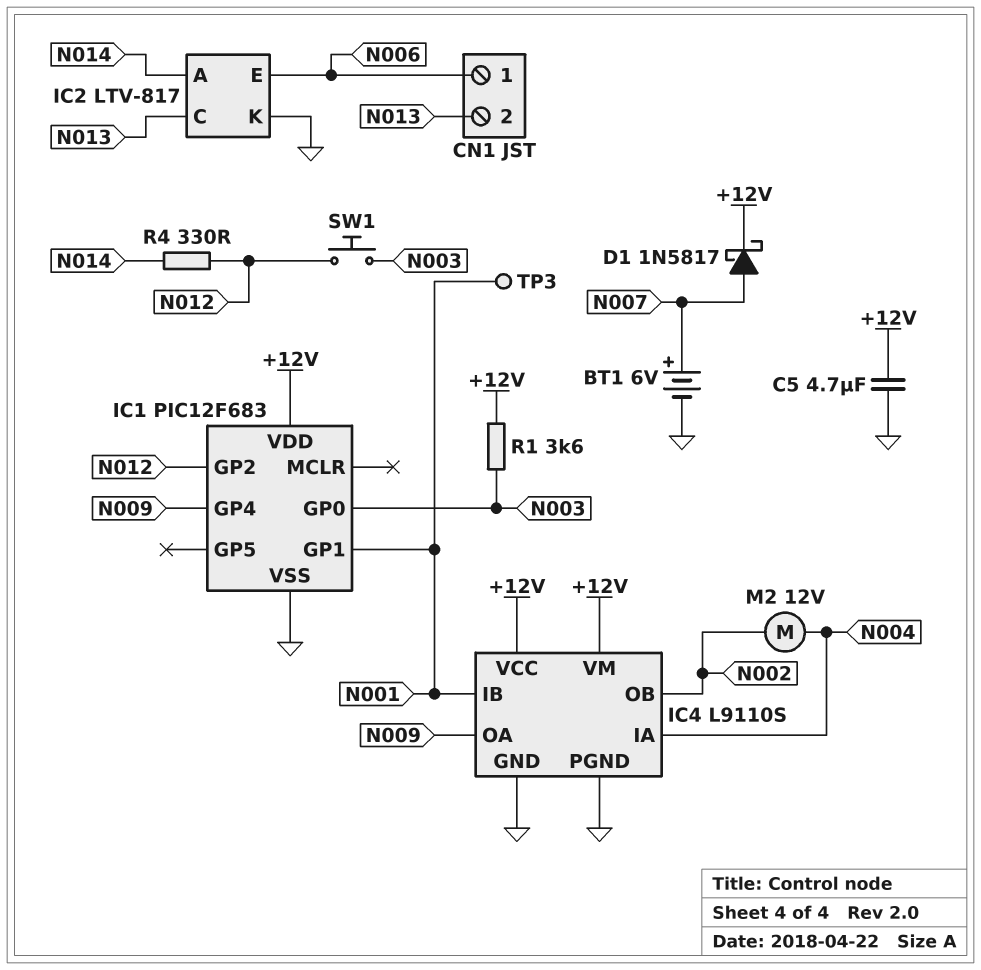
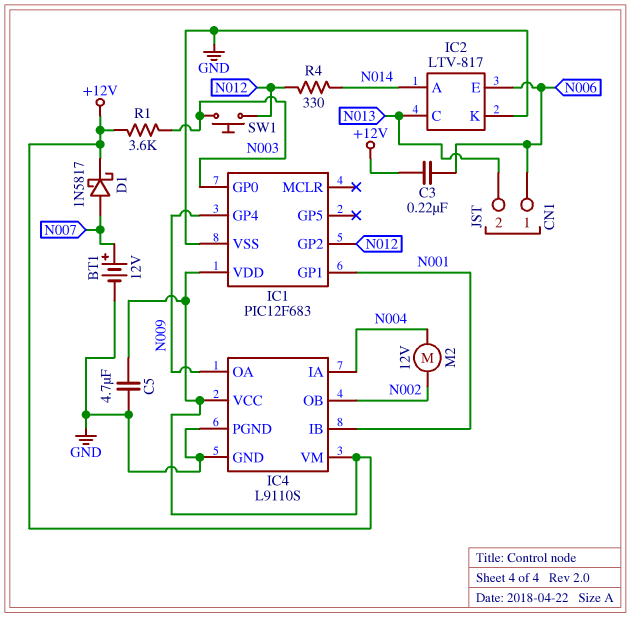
BT1: 6V (plus N007, minus GND) -> 12V (plus N007, minus GND)
C3: none -> 220nF (+12V, N006)
TP3: test point (N001) -> none

